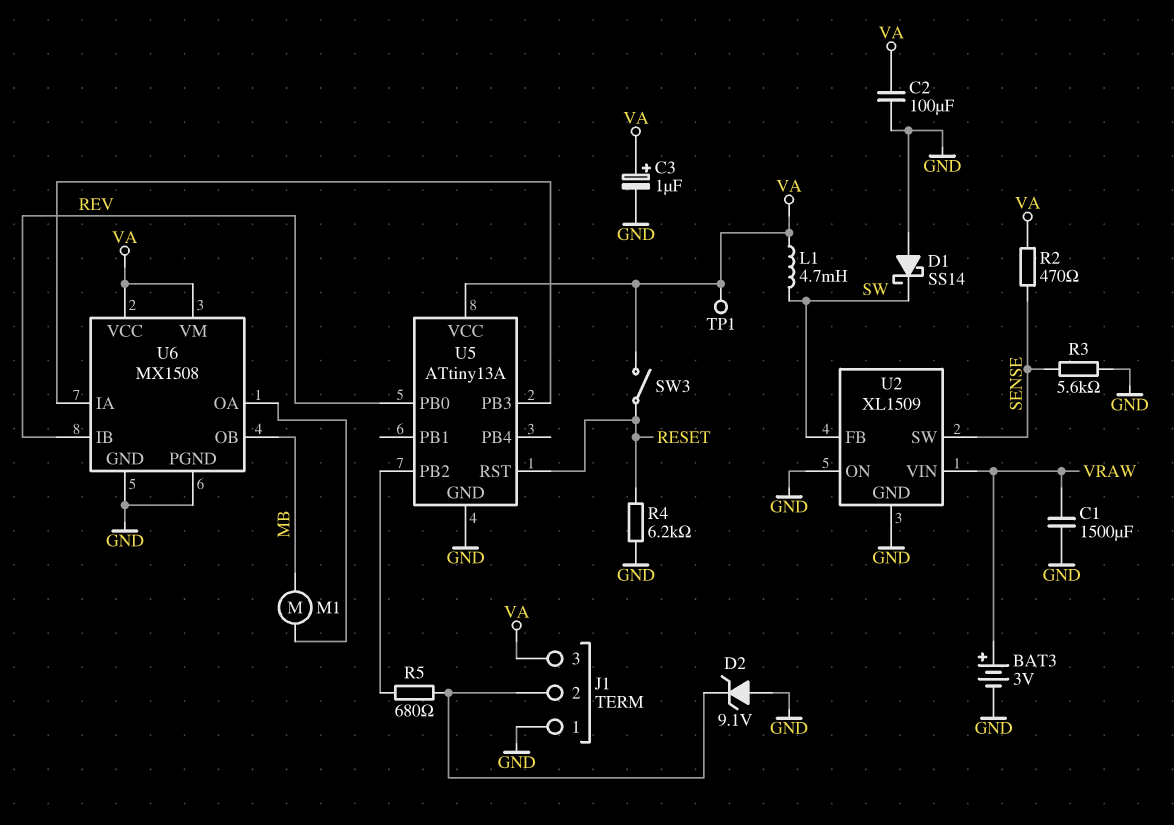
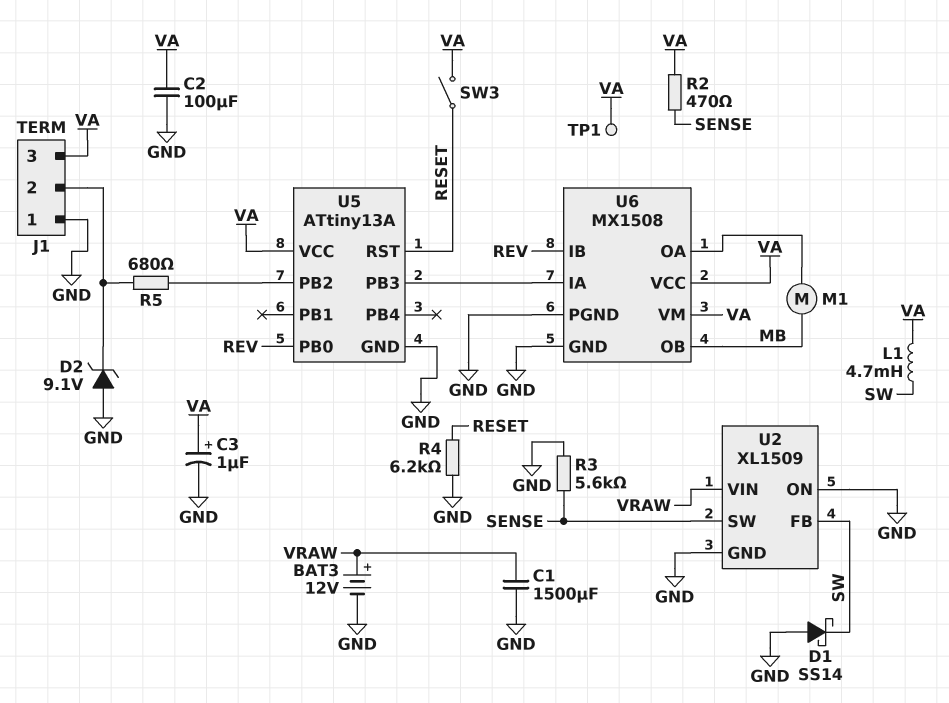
BAT3: 3V (plus VRAW, minus GND) -> 12V (plus VRAW, minus GND)

